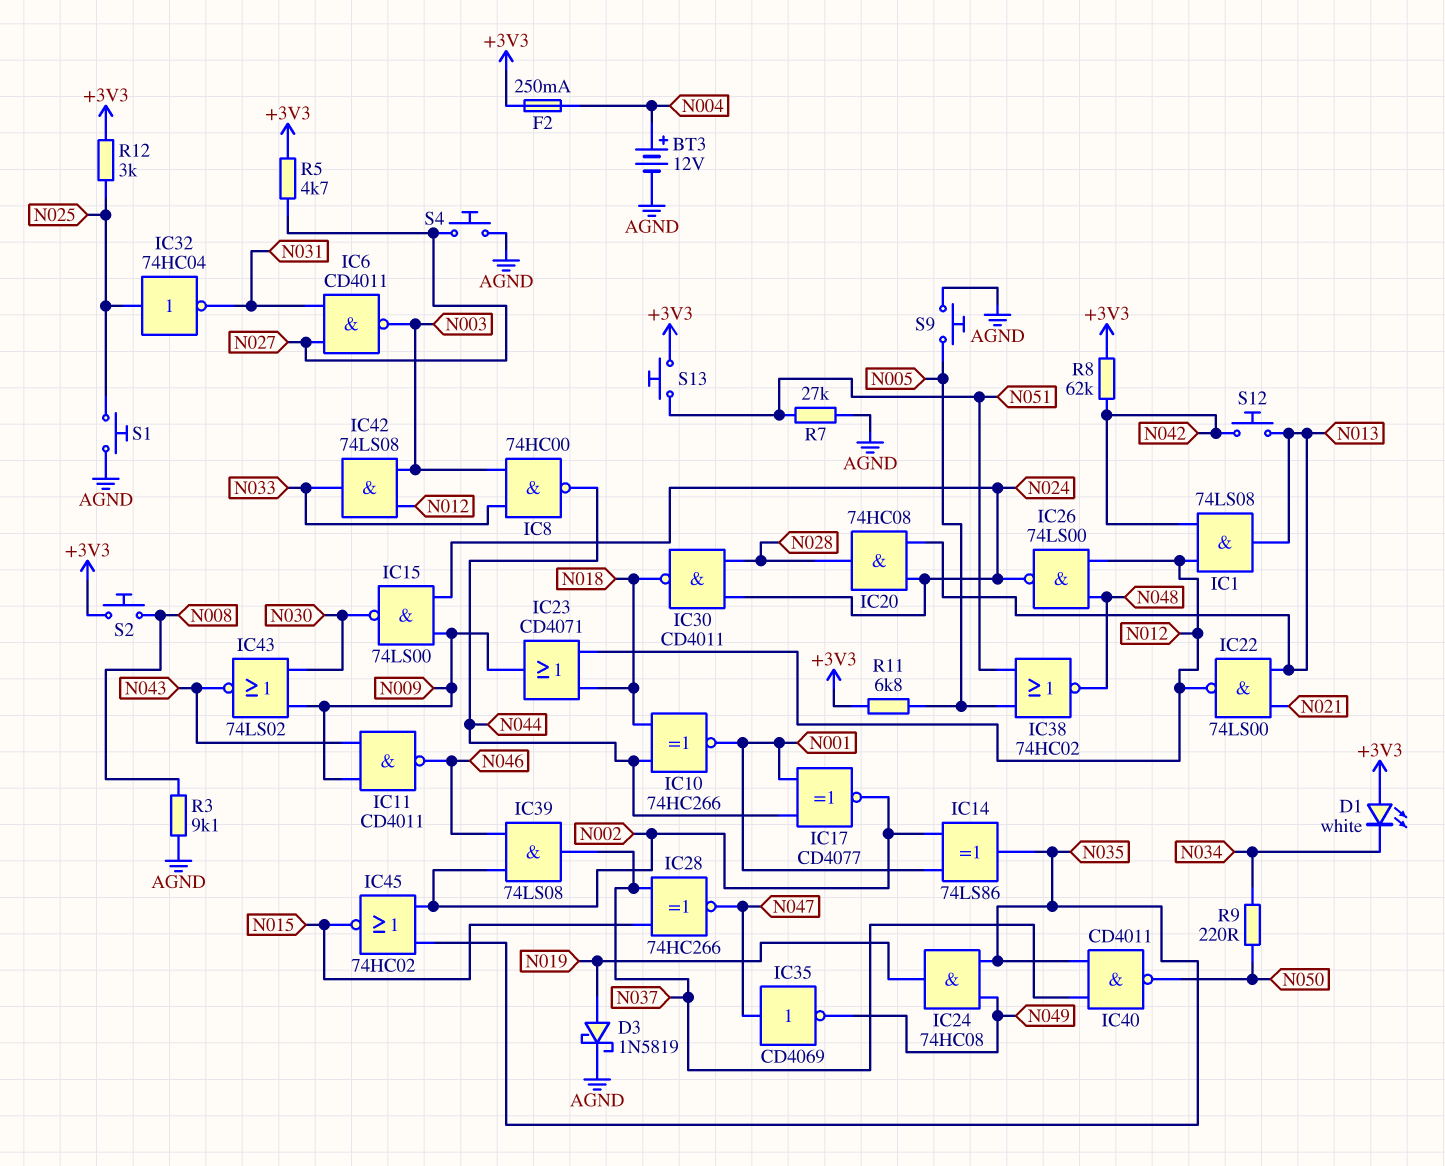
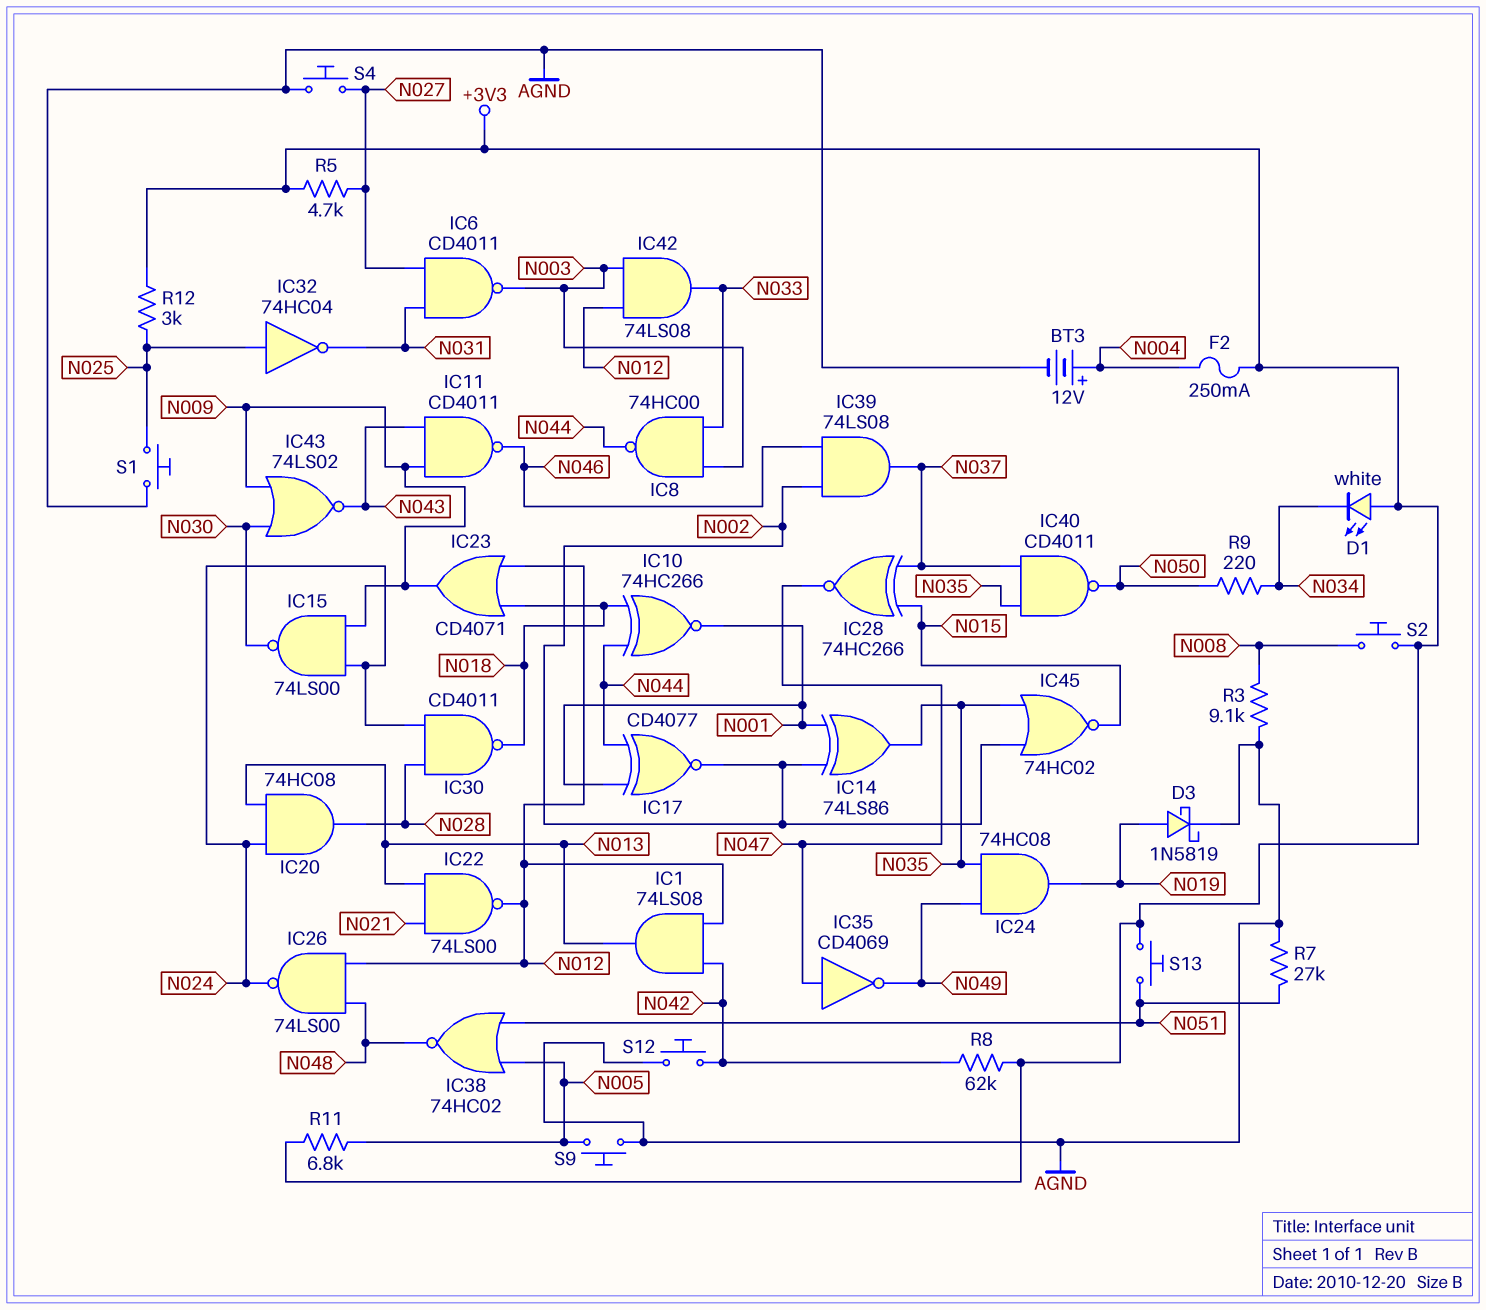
S12: button (N013, N042) -> button (AGND, N042)

